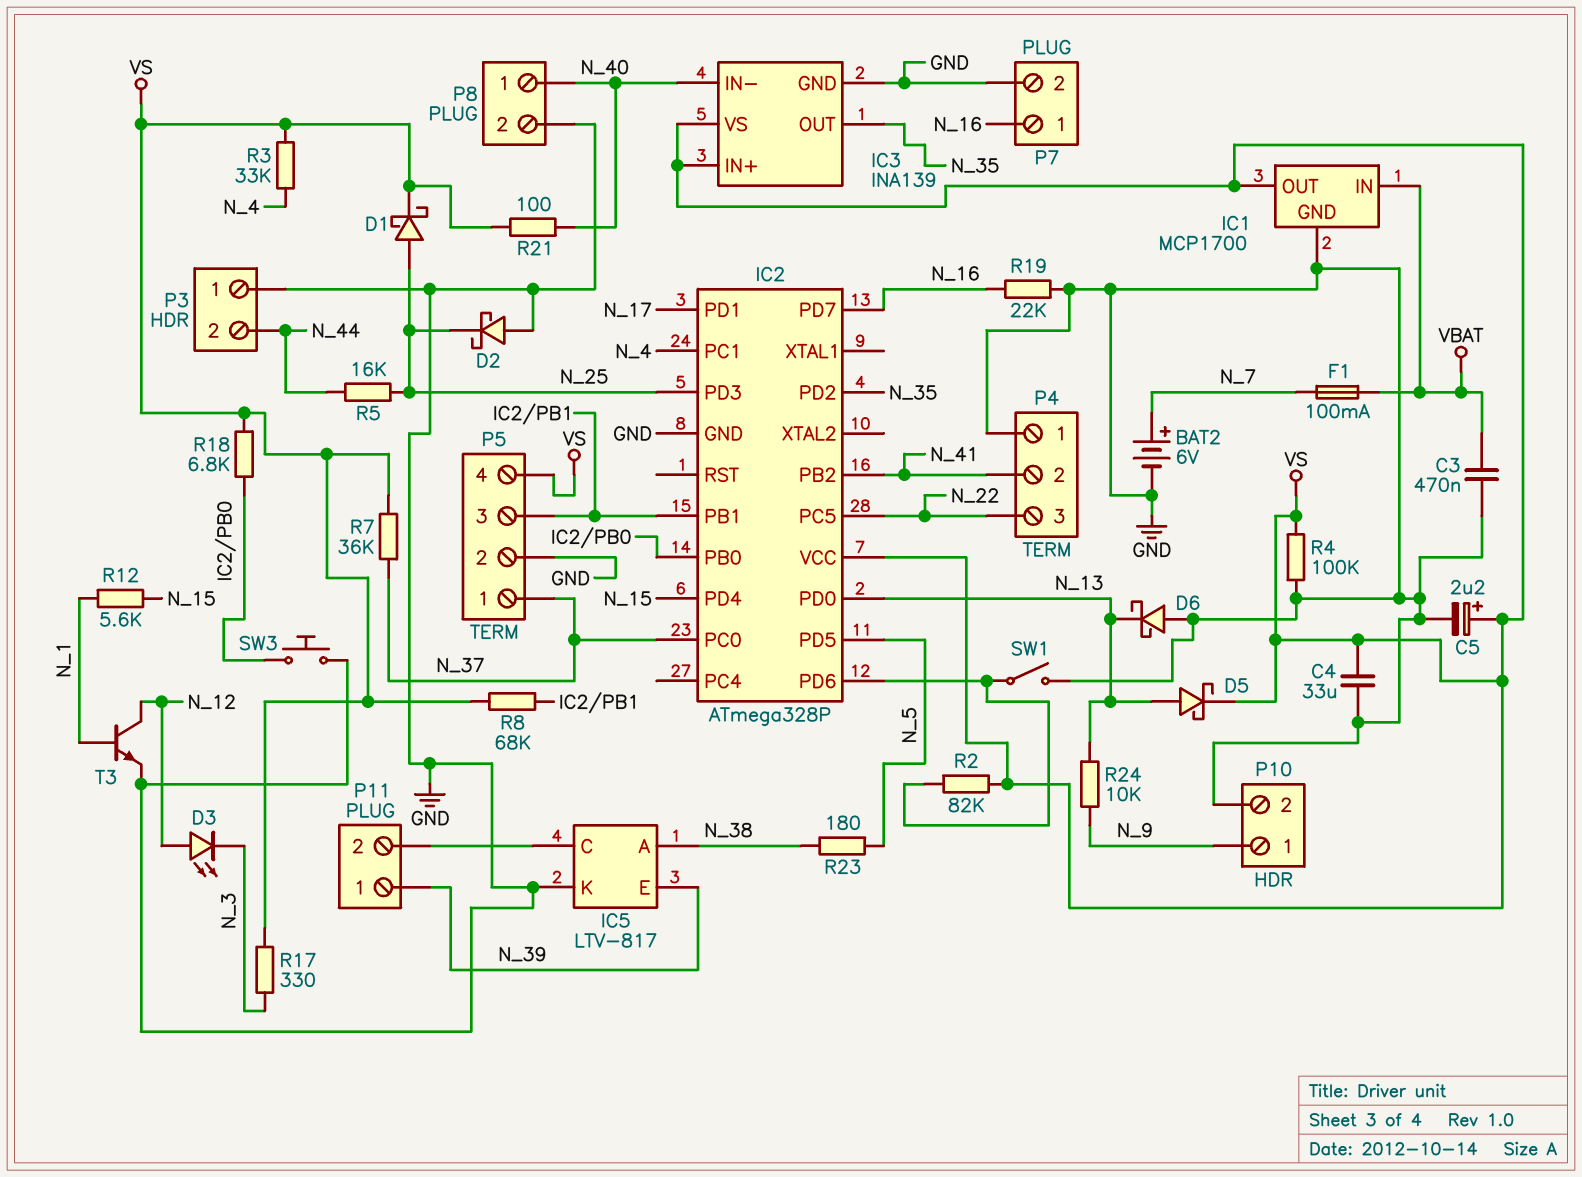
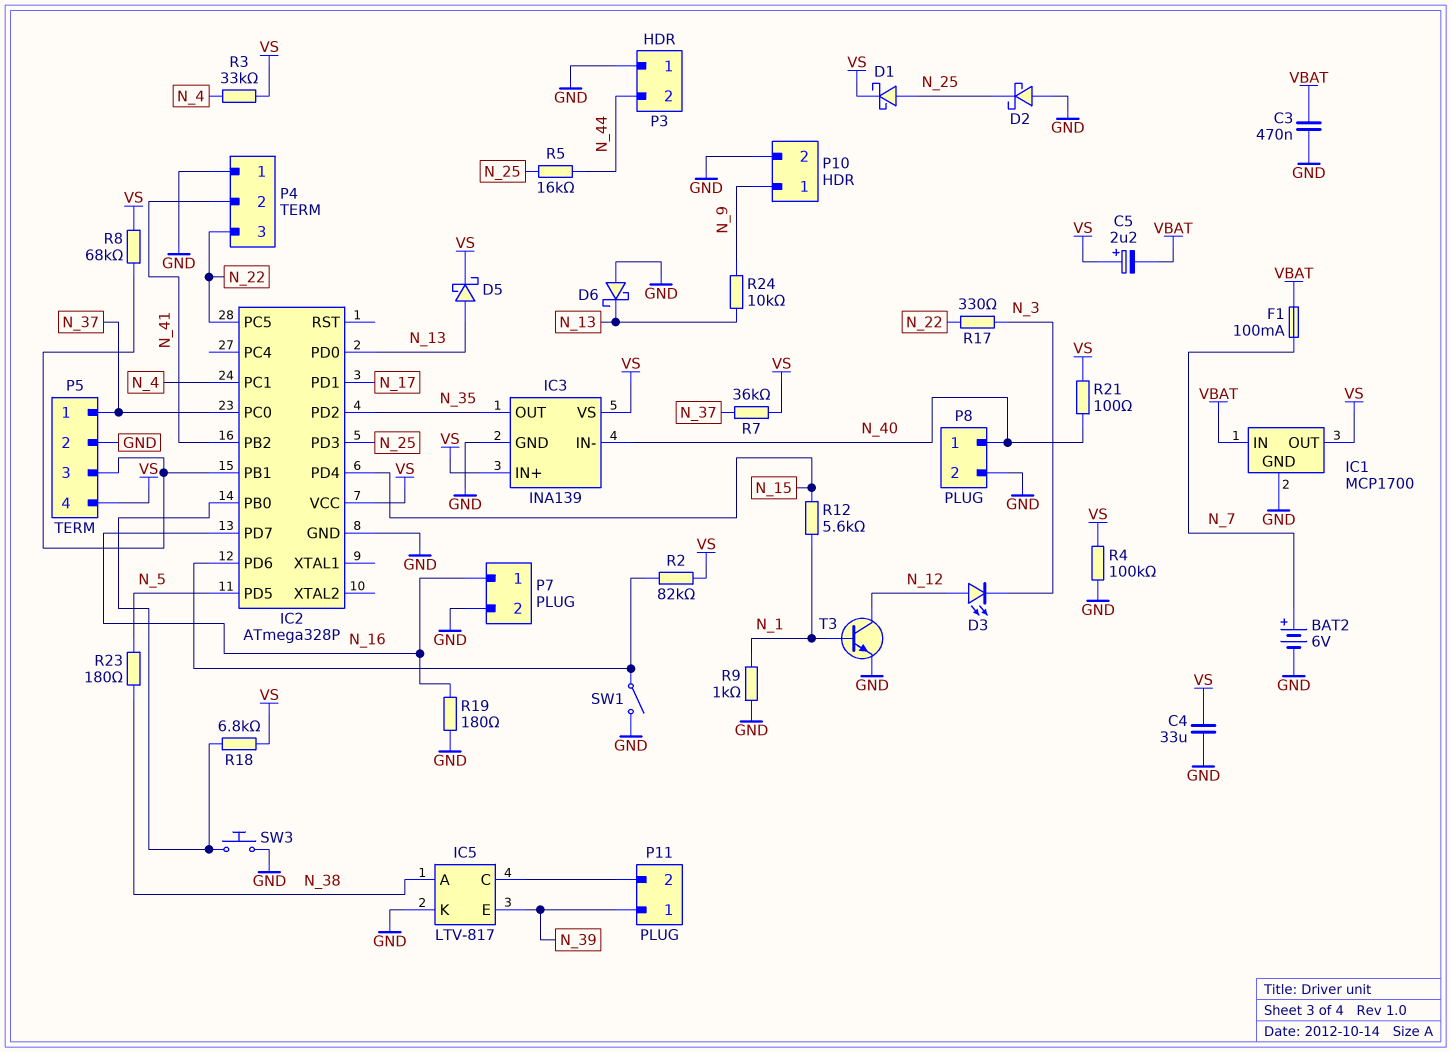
C5: 2.2uF (plus VS, minus GND) -> 2.2uF (plus VS, minus VBAT)
R9: none -> 1k (GND, N_1)
R17: 330 (N_3, VS) -> 330 (N_3, N_22)
R19: 22k (GND, N_16) -> 180 (GND, N_16)

